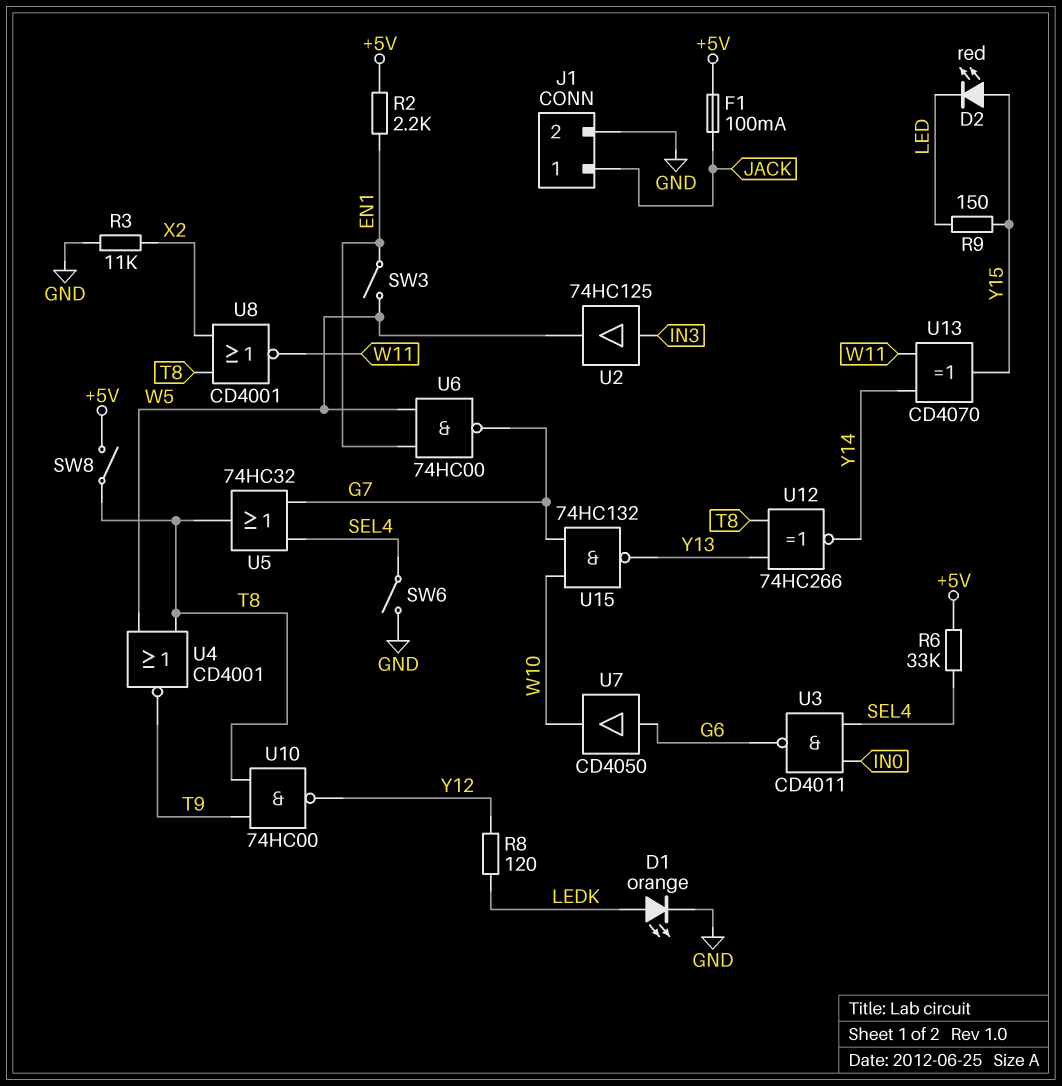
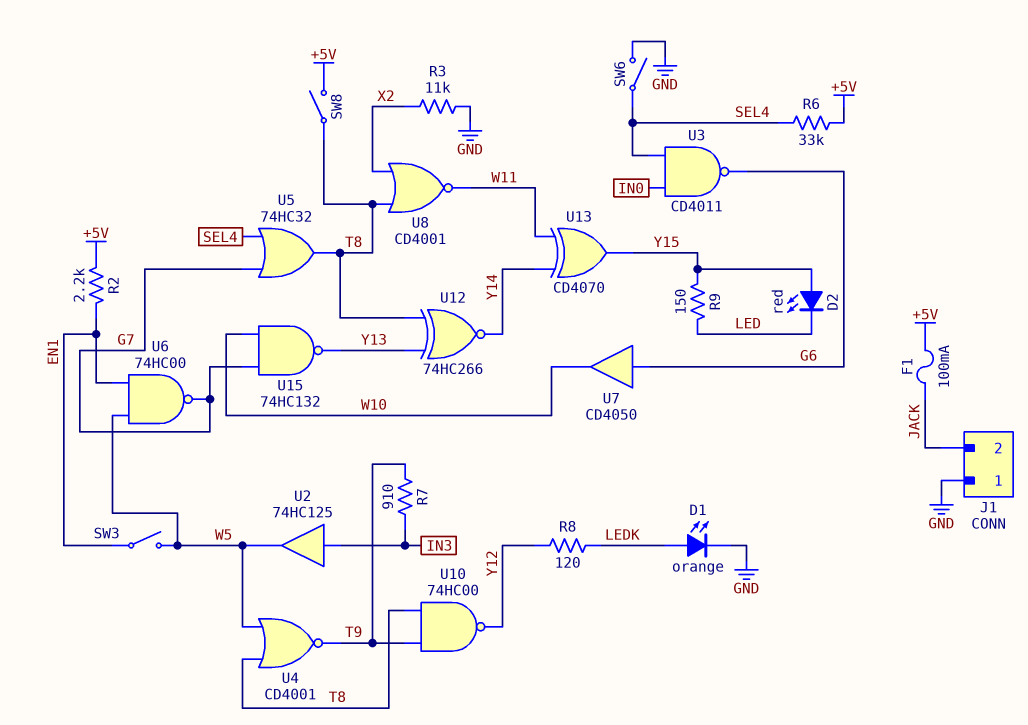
J1 pin 1: JACK -> GND
J1 pin 2: GND -> JACK
R7: none -> 910 (IN3, T9)

